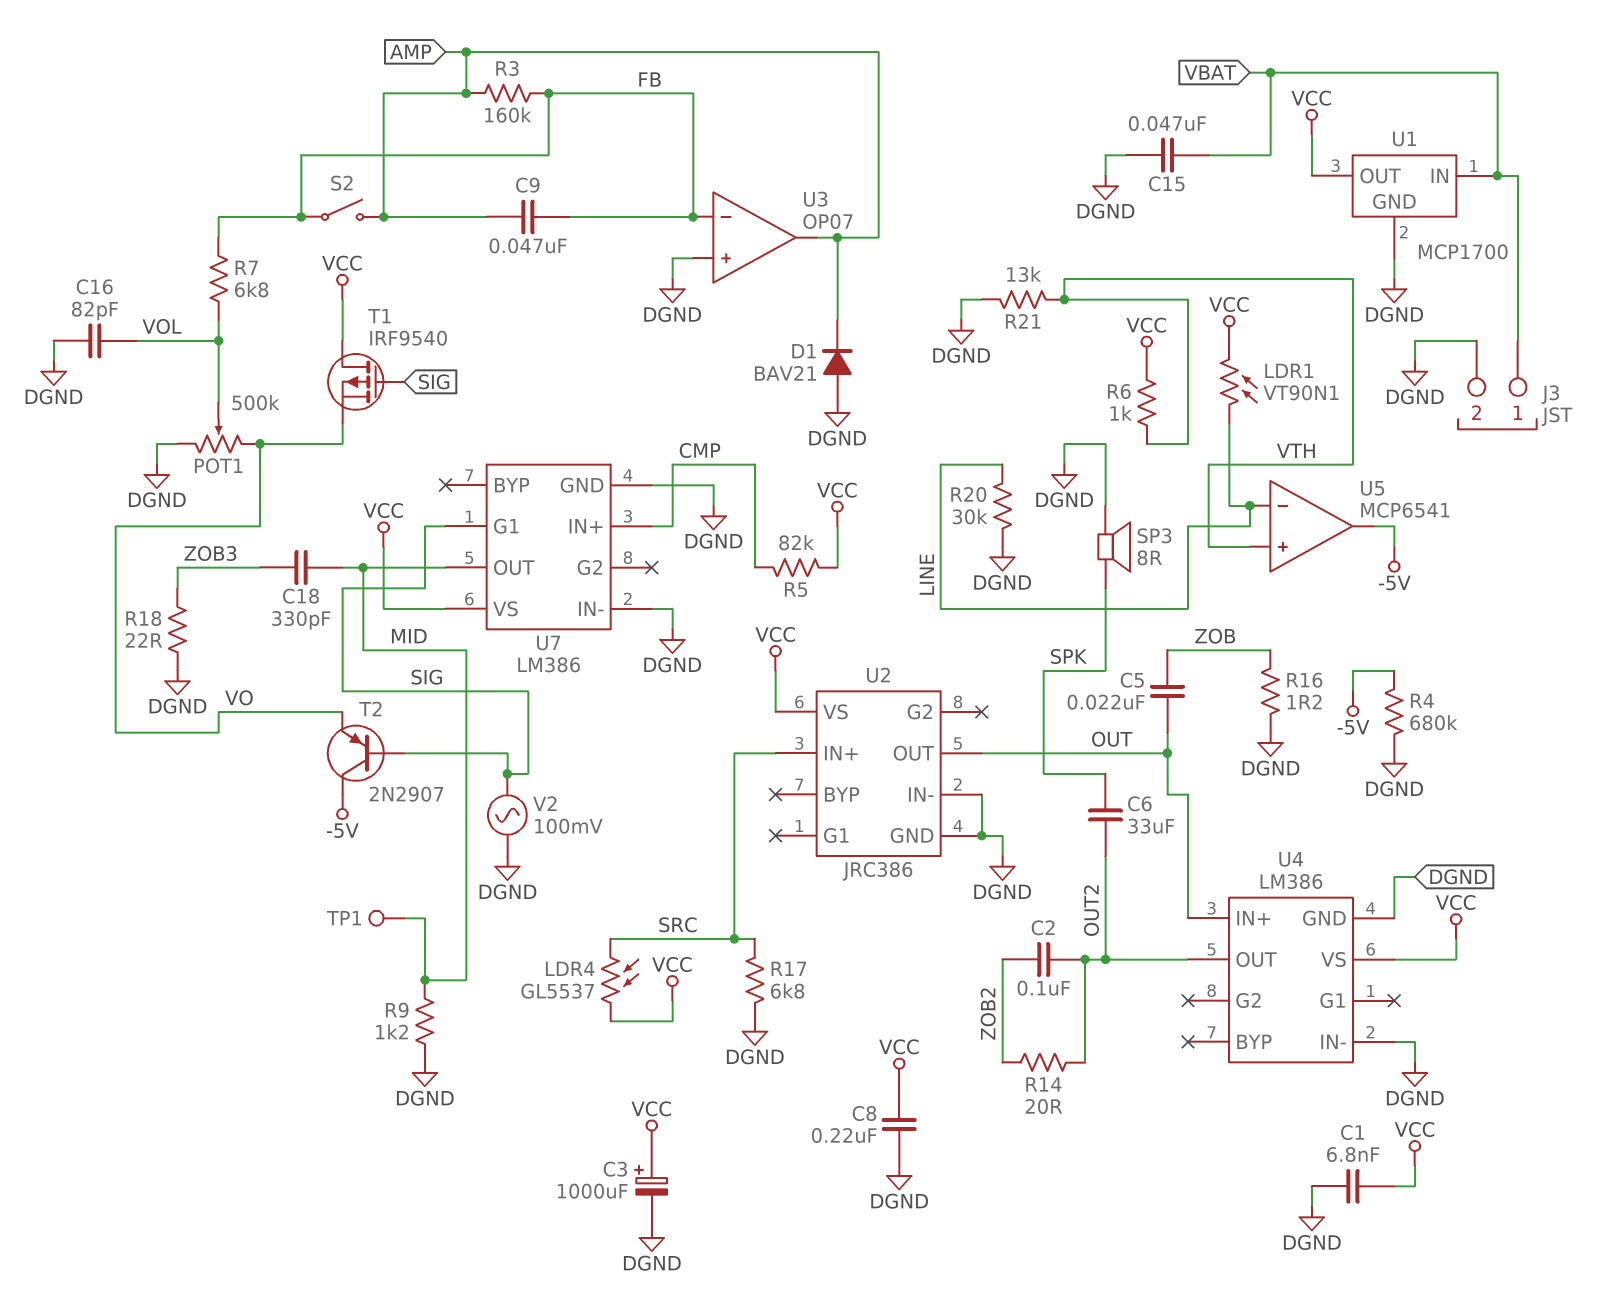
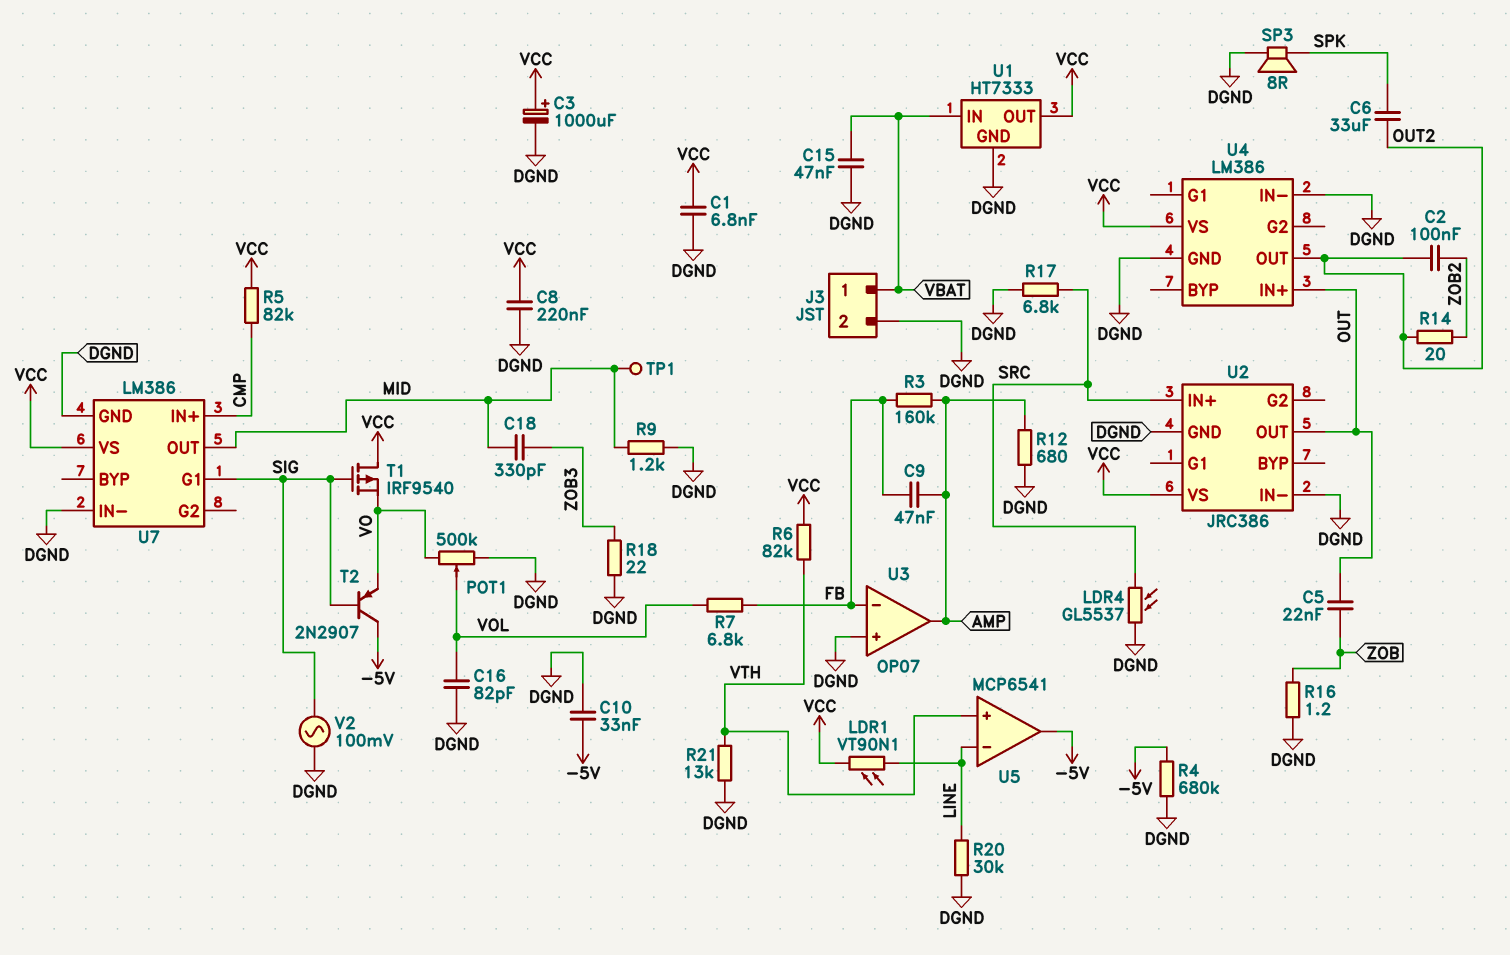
C10: none -> 33nF (-5V, DGND)
D1: diode BAV21 (A DGND, K AMP) -> none
LDR4: GL5537 (SRC, VCC) -> GL5537 (DGND, SRC)
R6: 1k (VCC, VTH) -> 82k (VCC, VTH)
R12: none -> 680 (AMP, DGND)
S2: switch (AMP, FB) -> none
U1: MCP1700 -> HT7333

